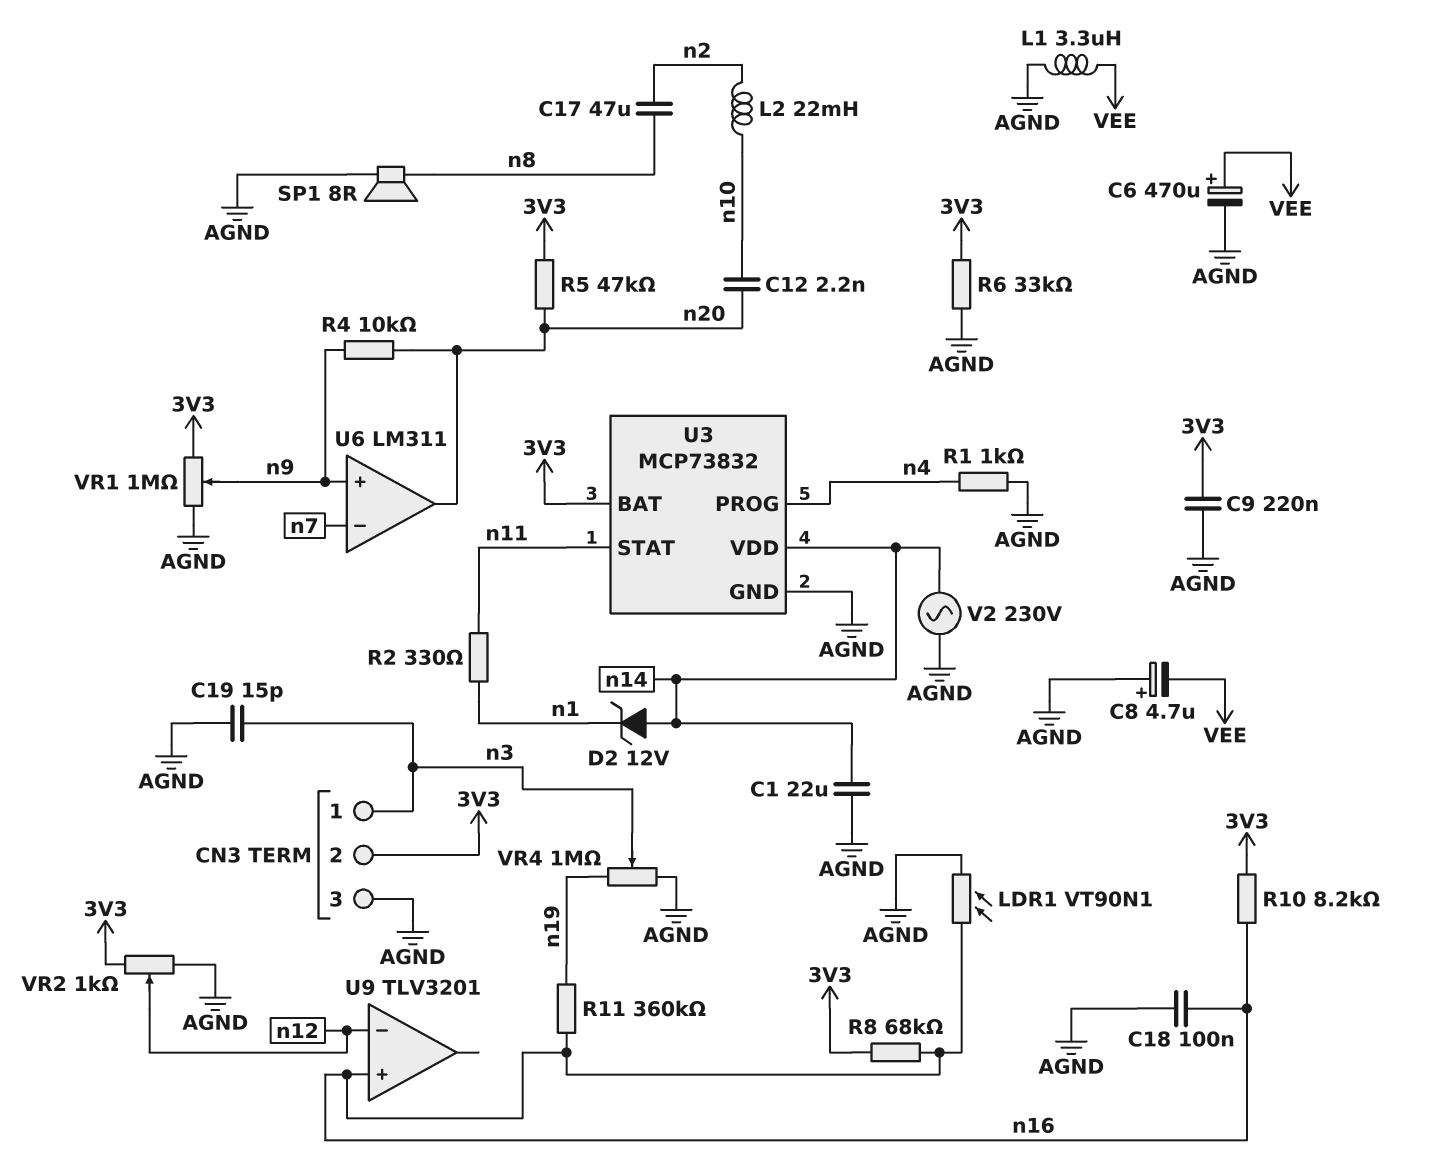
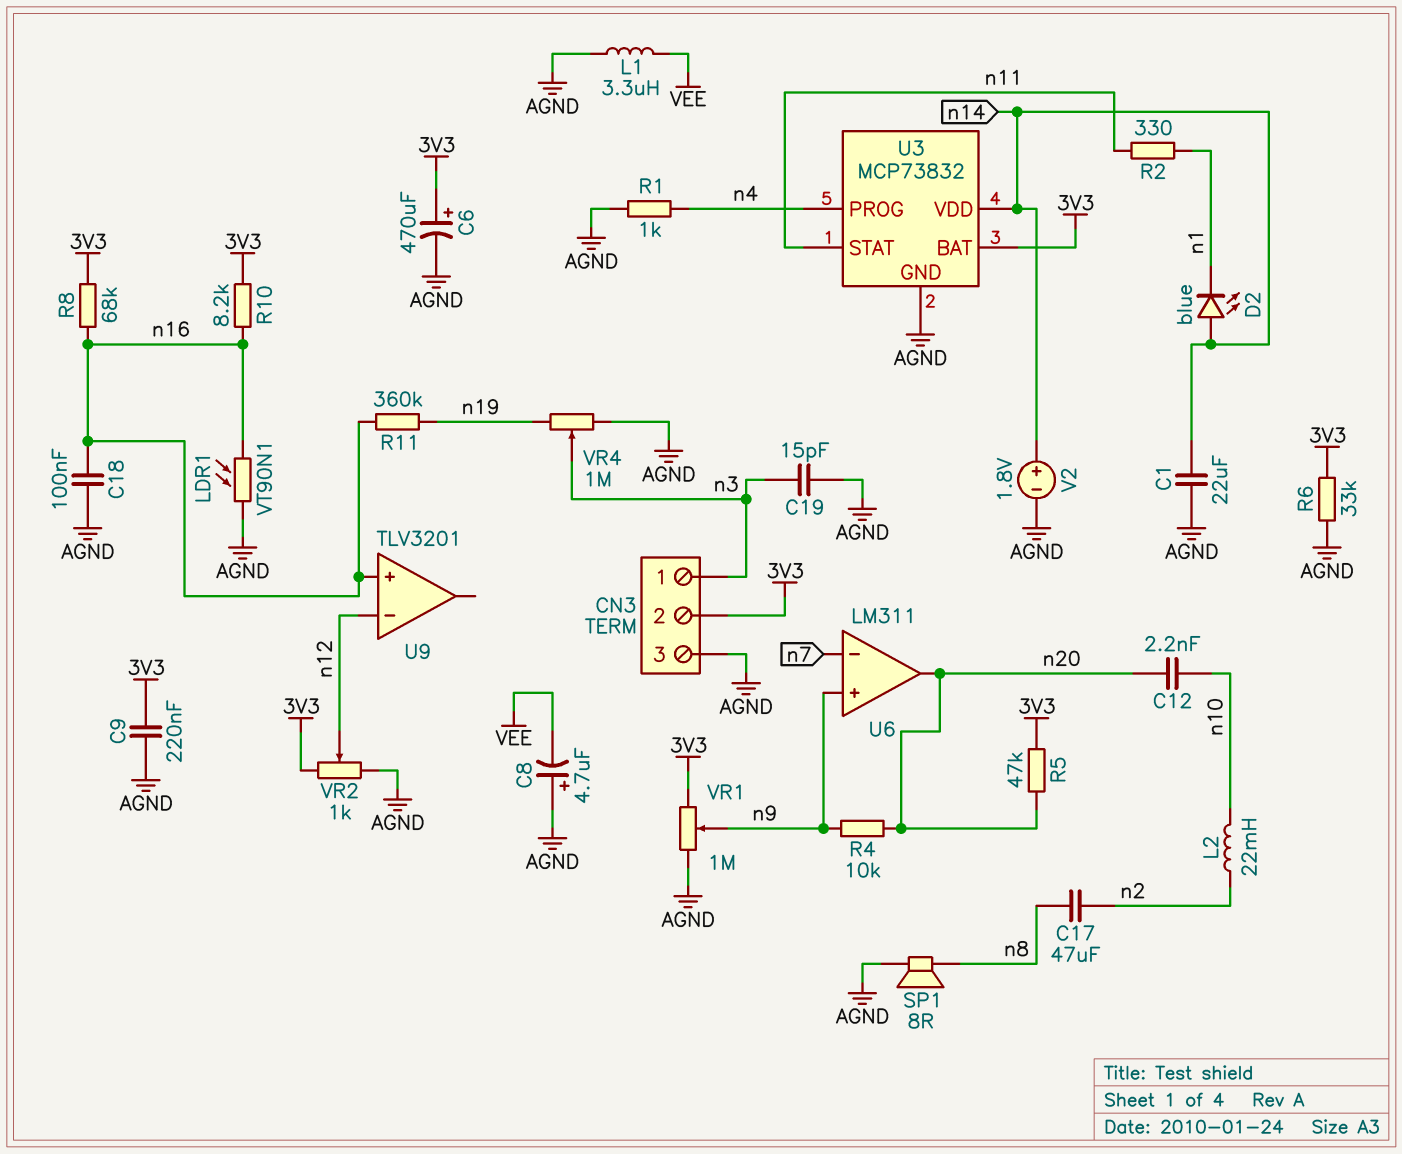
C6: 470uF (plus VEE, minus AGND) -> 470uF (plus 3V3, minus AGND)
D2: zener 12V (A n14, K n1) -> LED blue (A n14, K n1)
V2: AC 230V (AGND, n14) -> 1.8V (plus n14, minus AGND)

